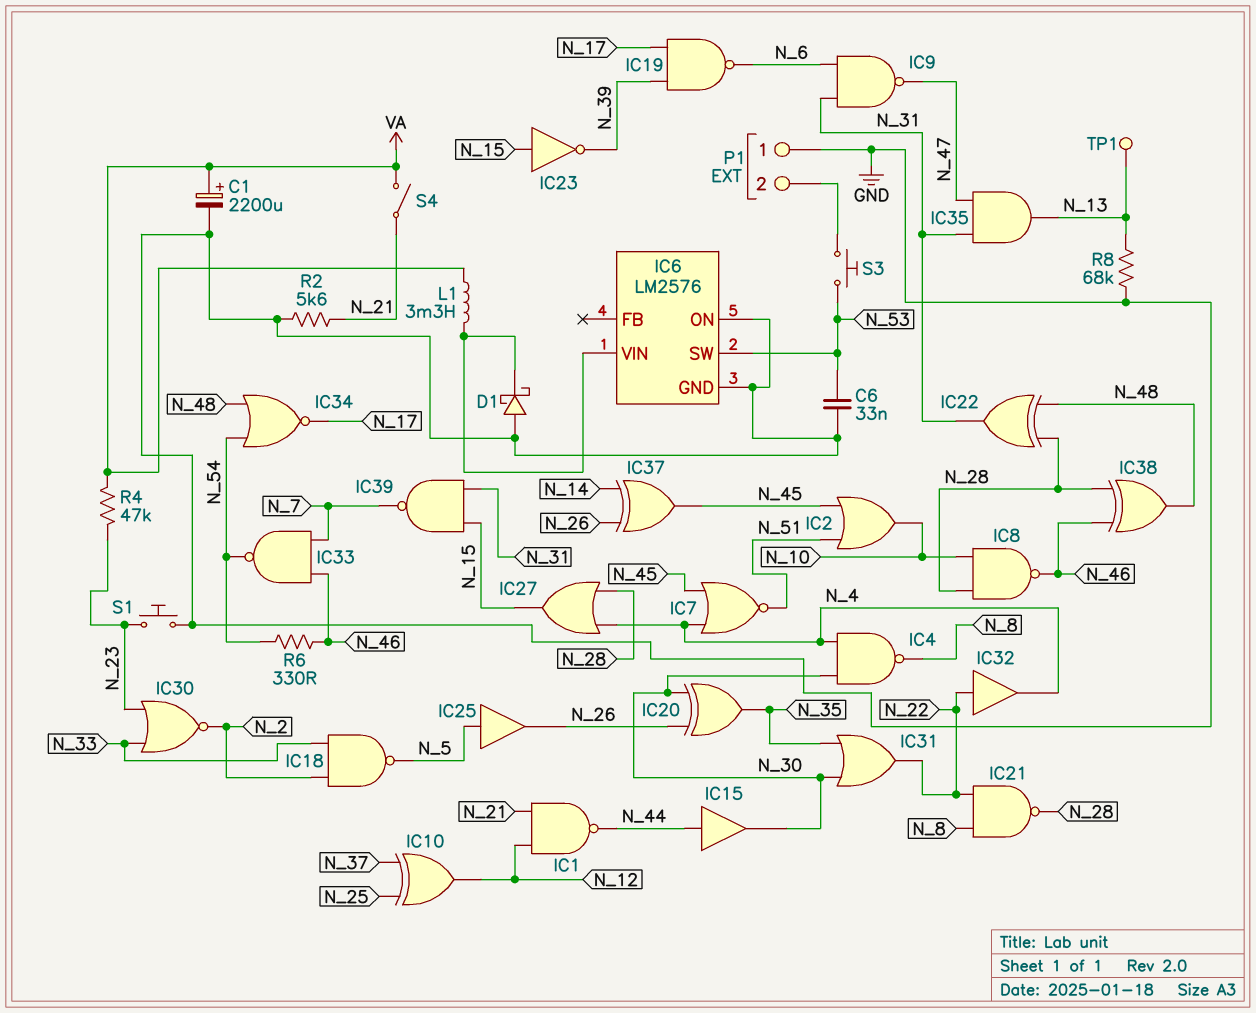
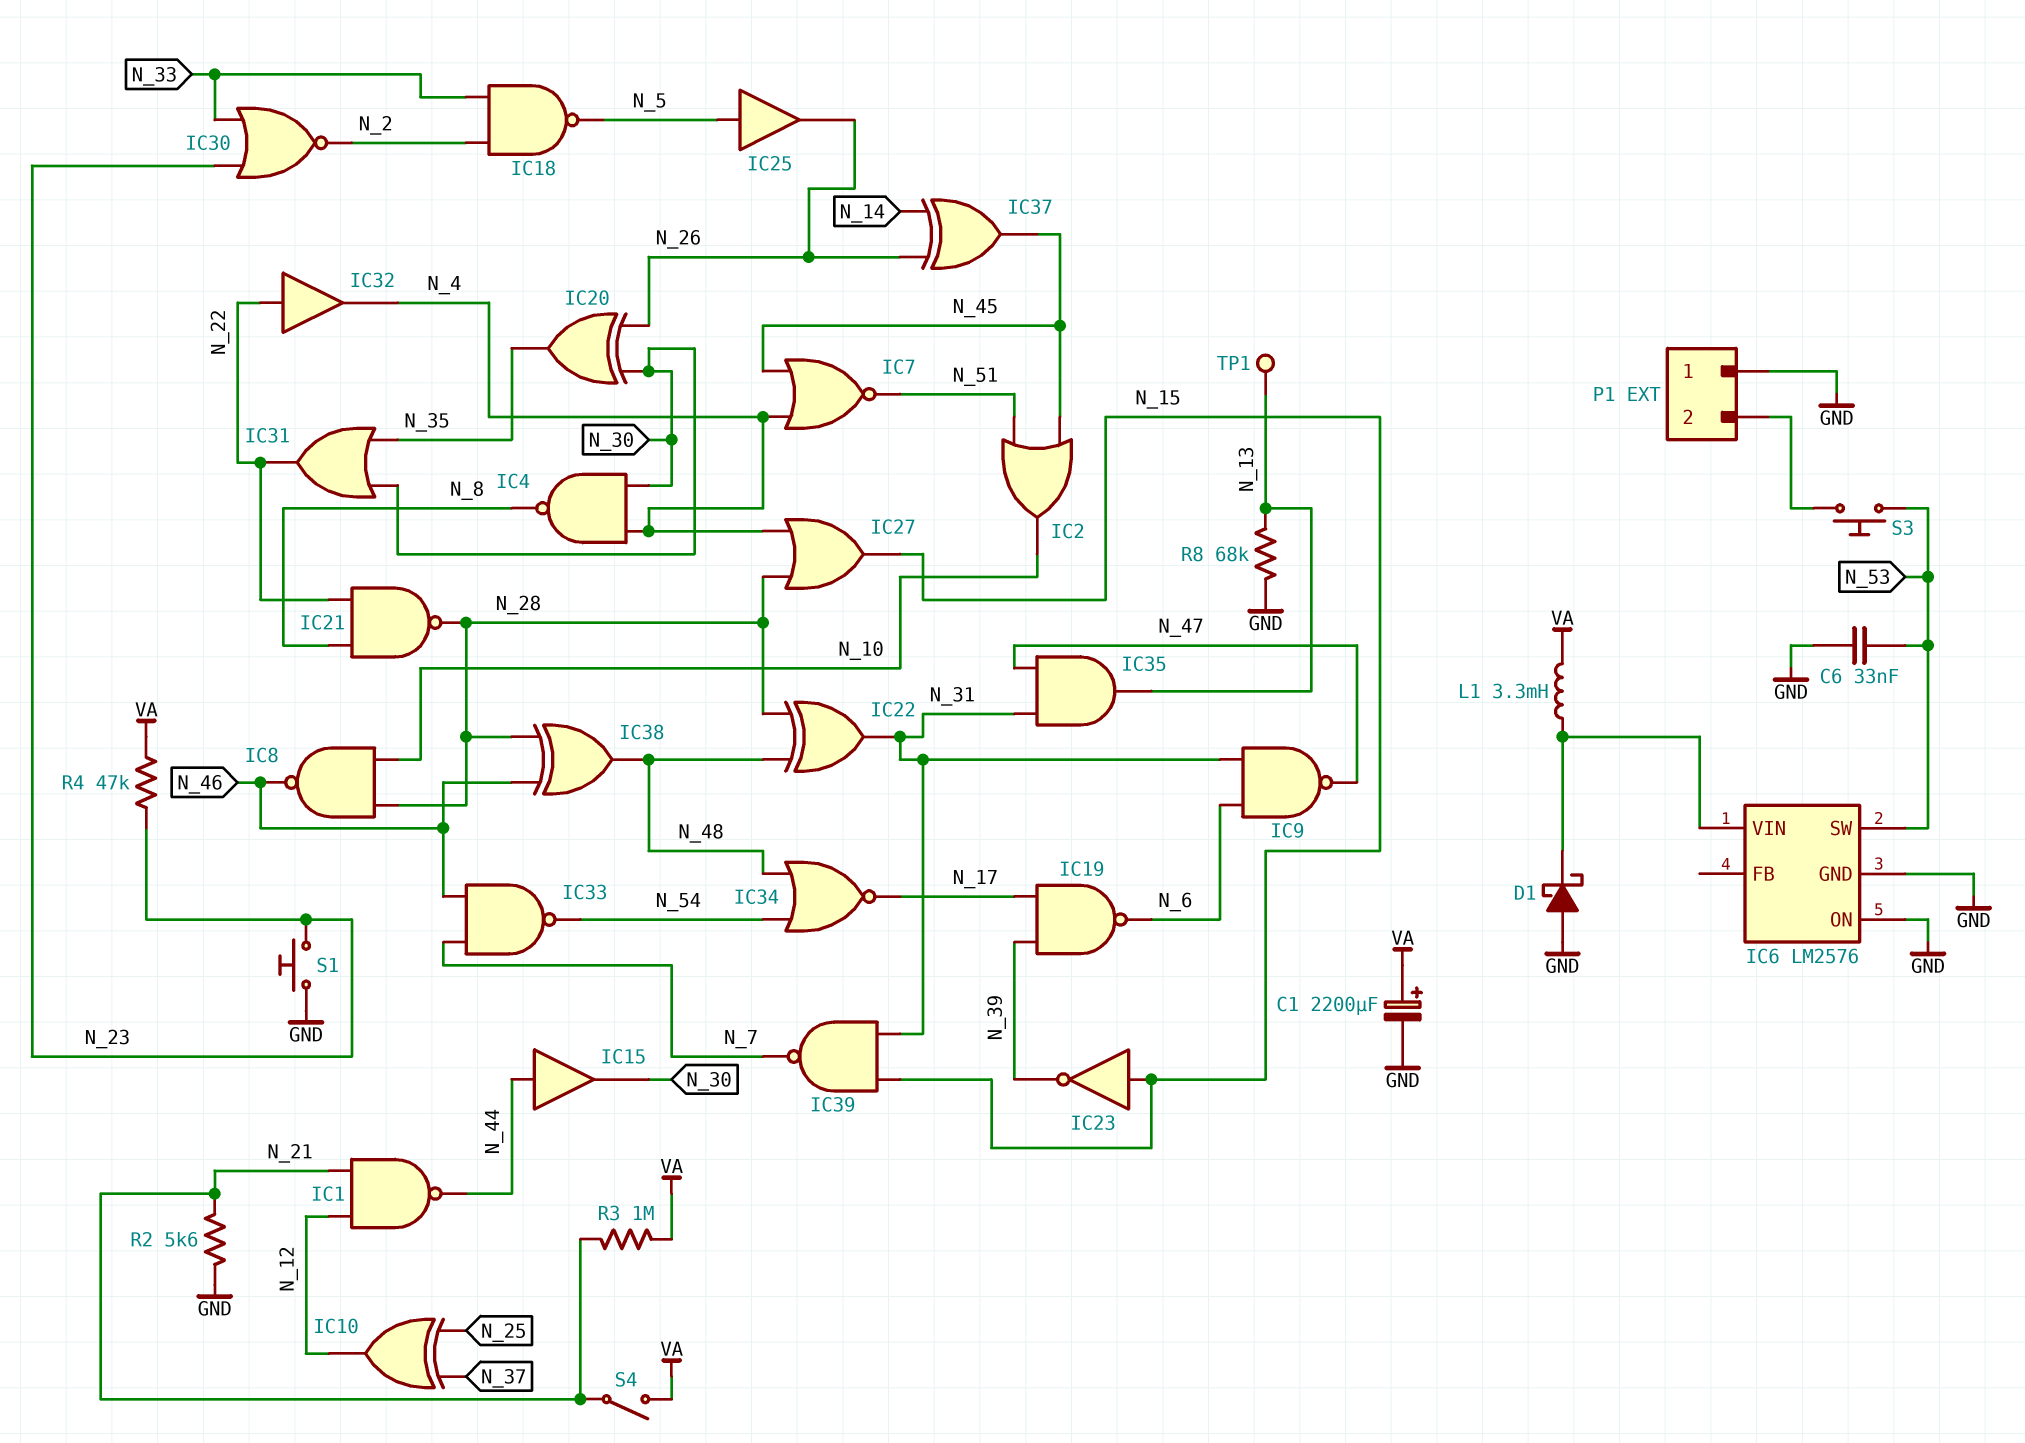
R3: none -> 1M (N_21, VA)
R6: 330 (N_46, N_54) -> none

